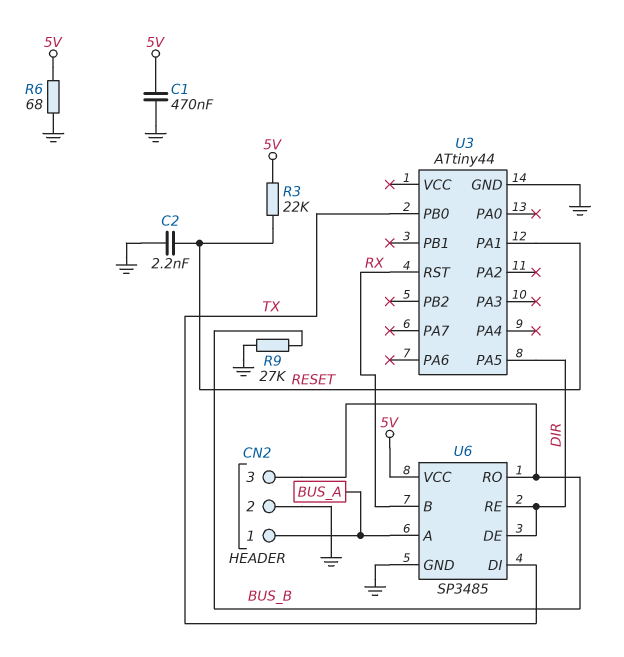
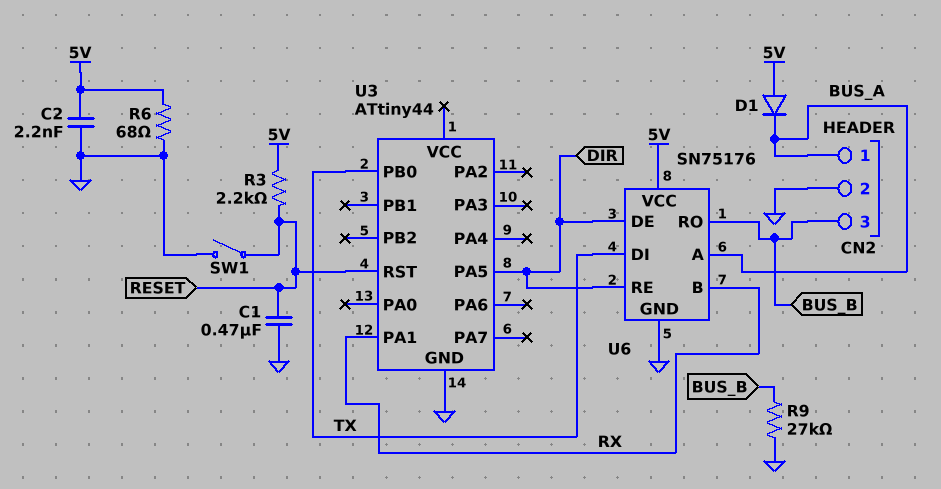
C1: 470nF (5V, GND) -> 470nF (GND, RESET)
C2: 2.2nF (GND, RESET) -> 2.2nF (5V, GND)
D1: none -> diode (A 5V, K BUS_A)
R3: 22k (5V, RESET) -> 2.2k (5V, RESET)
SW1: none -> switch (GND, RESET)
U3 pin PA1: RESET -> RX
U3 pin RST: RX -> RESET
U6: SP3485 -> SN75176

